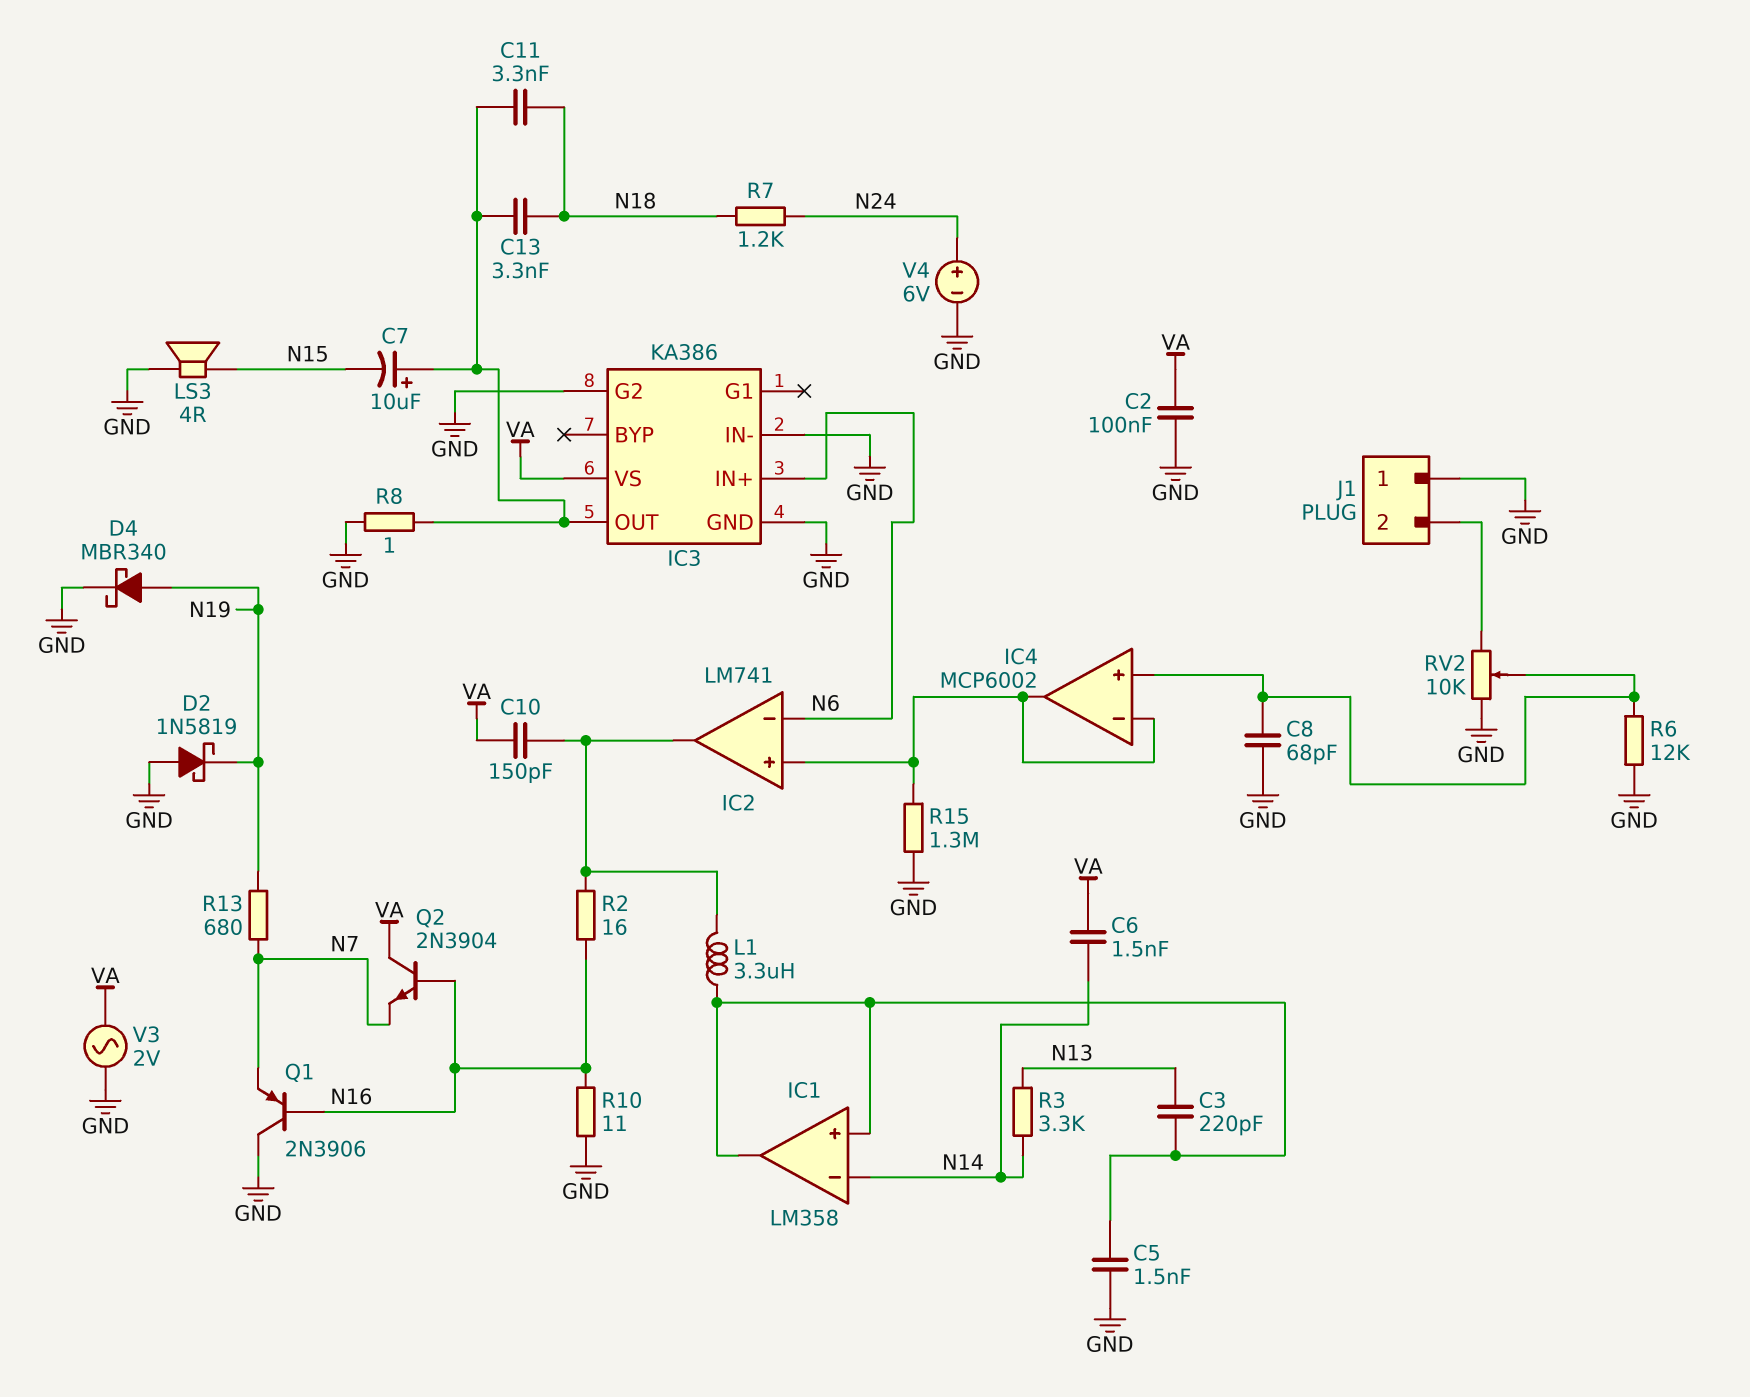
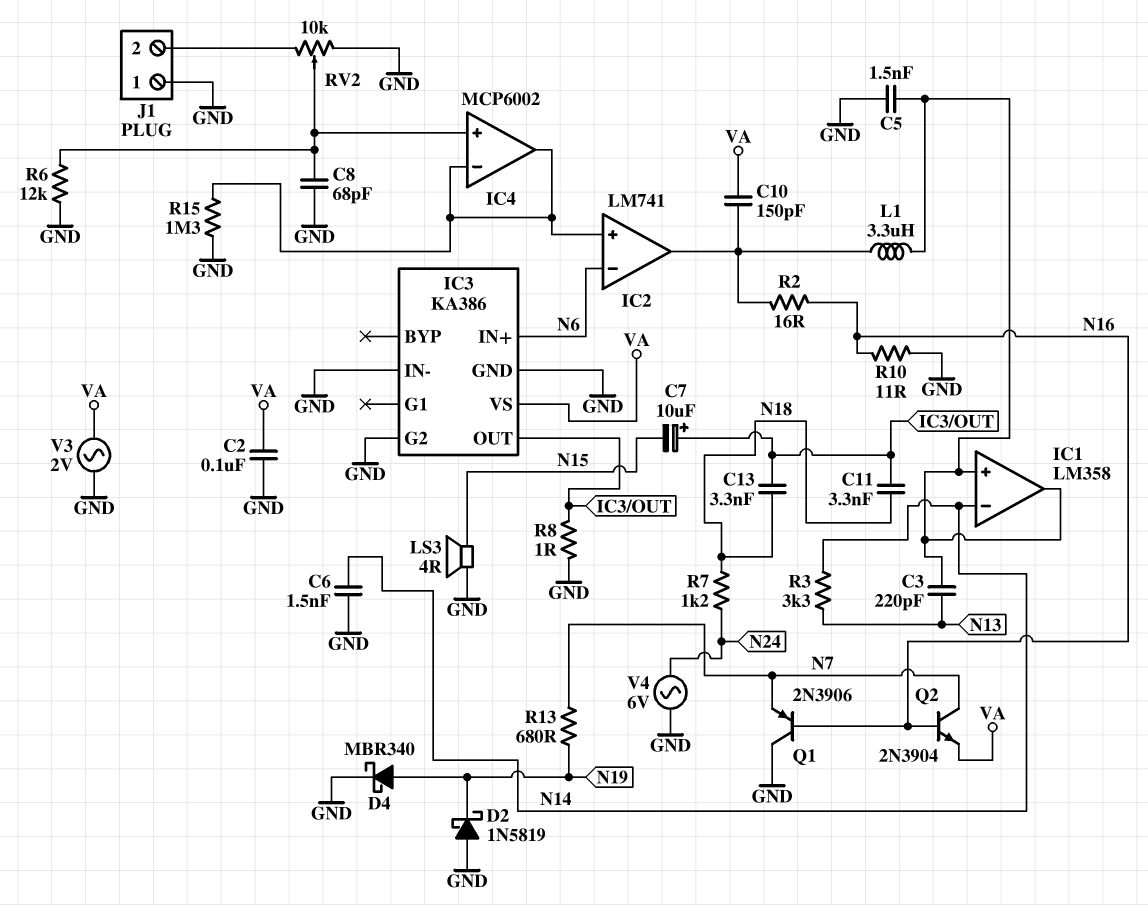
C6: 1.5nF (N14, VA) -> 1.5nF (GND, N14)
Q2: NPN 2N3904 (B N16, C VA, E N7) -> NPN 2N3904 (B N16, C N7, E VA)
V4: 6V (plus N24, minus GND) -> AC 6V (GND, N24)

